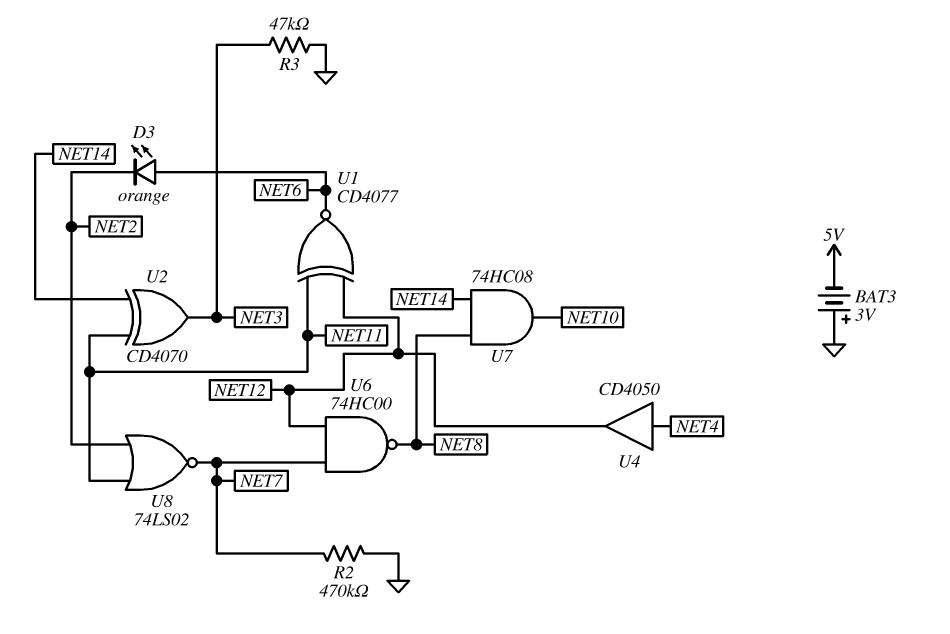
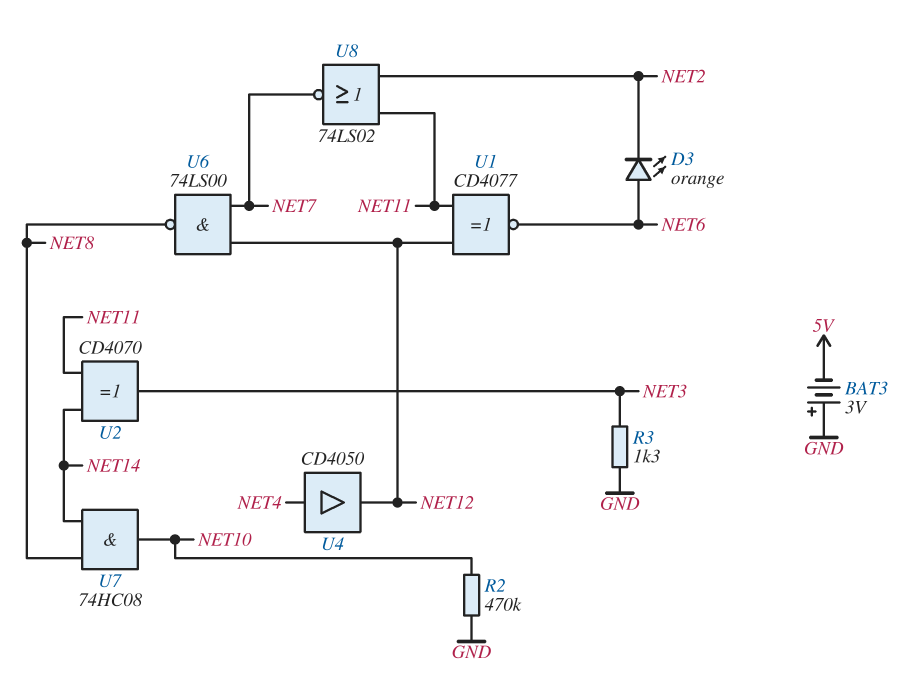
R2: 470k (GND, NET7) -> 470k (GND, NET10)
R3: 47k (GND, NET3) -> 1.3k (GND, NET3)
U6: NAND 74HC00 (in NET7, in NET12, out NET8) -> NAND 74LS00 (in NET7, in NET12, out NET8)

